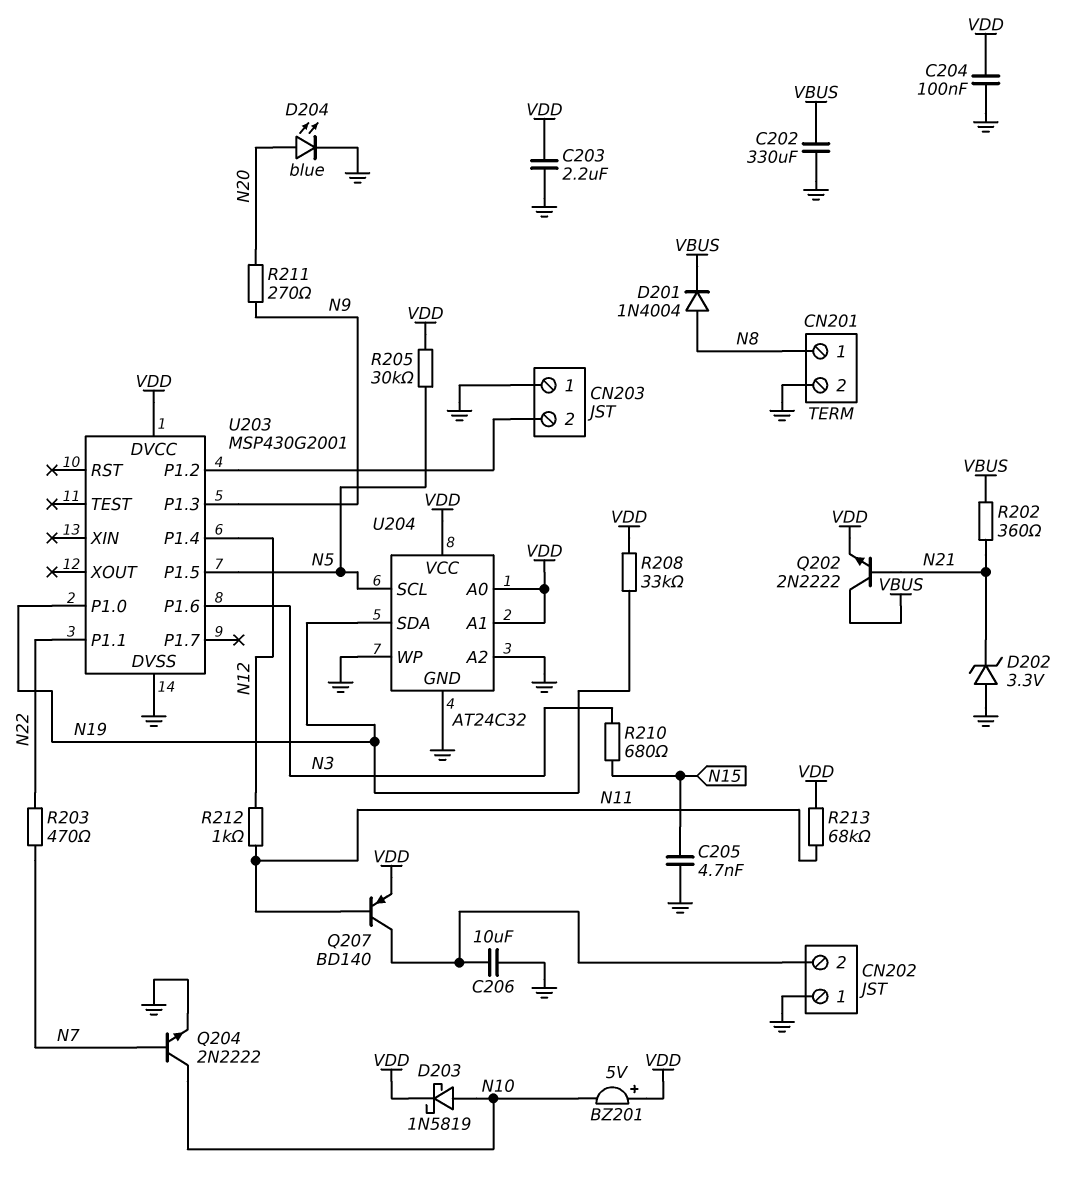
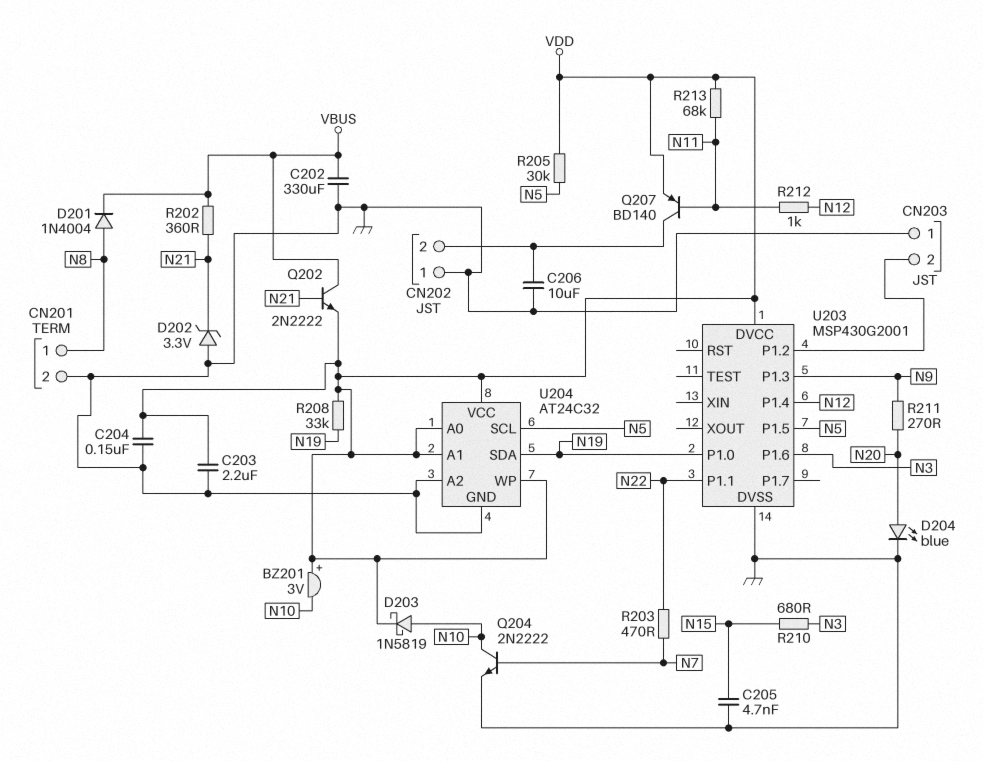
BZ201: buzzer 5V (plus VDD, minus N10) -> buzzer 3V (plus VDD, minus N10)
C204: 100nF (GND, VDD) -> 150nF (GND, VDD)
U204 pin WP: GND -> VDD

